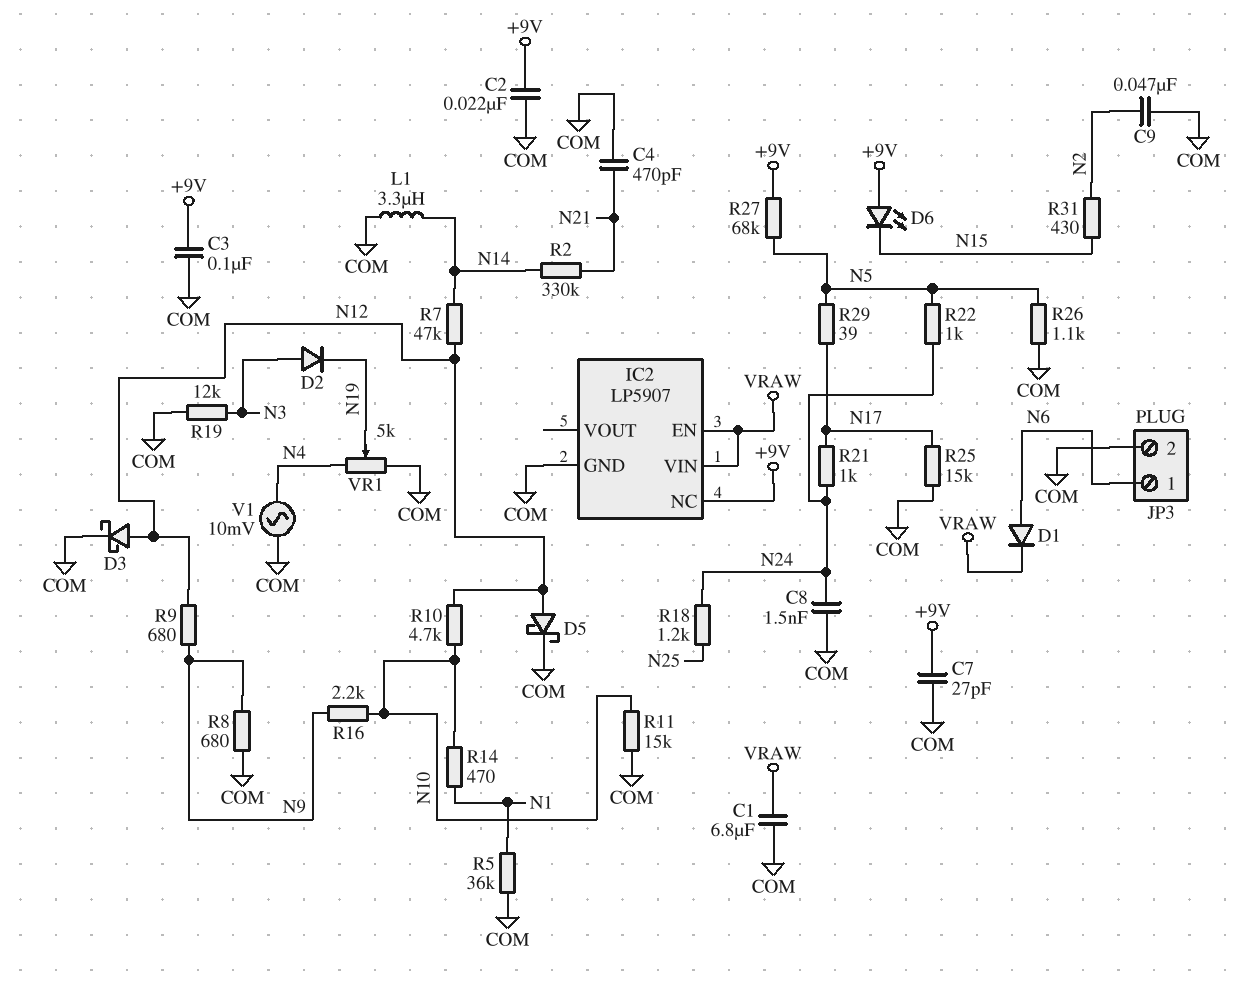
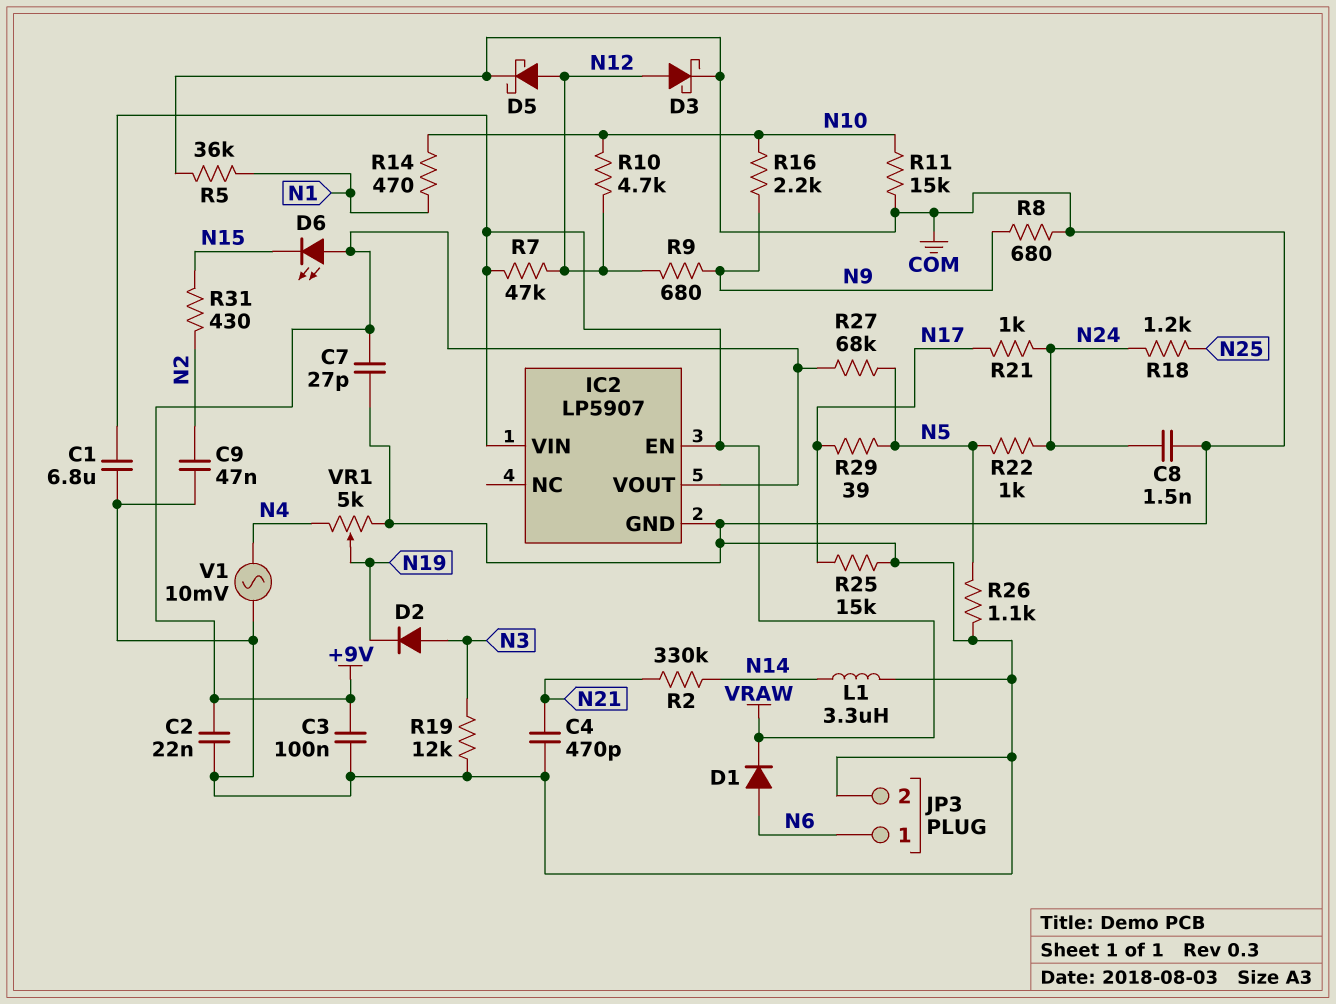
IC2 pin NC: +9V -> none
IC2 pin VOUT: none -> +9V
R7: 47k (N12, N14) -> 47k (N12, VRAW)

